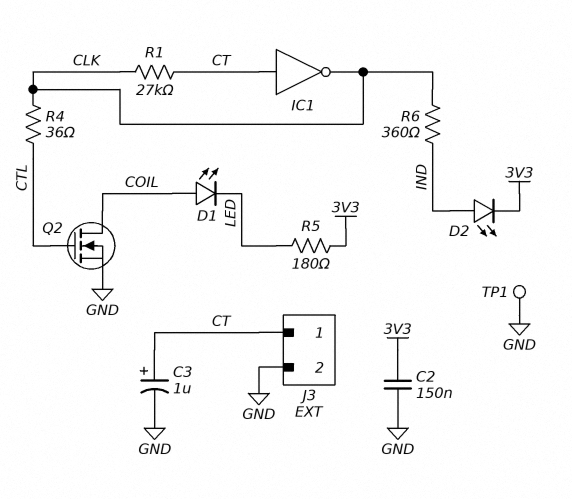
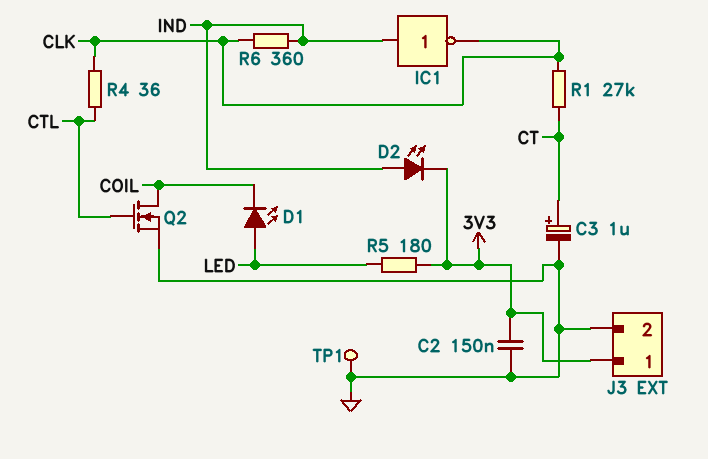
D1: LED (A COIL, K LED) -> LED (A LED, K COIL)
IC1: NOT (in CT, out CLK) -> NOT (in IND, out CLK)
J3 pin 1: CT -> 3V3

